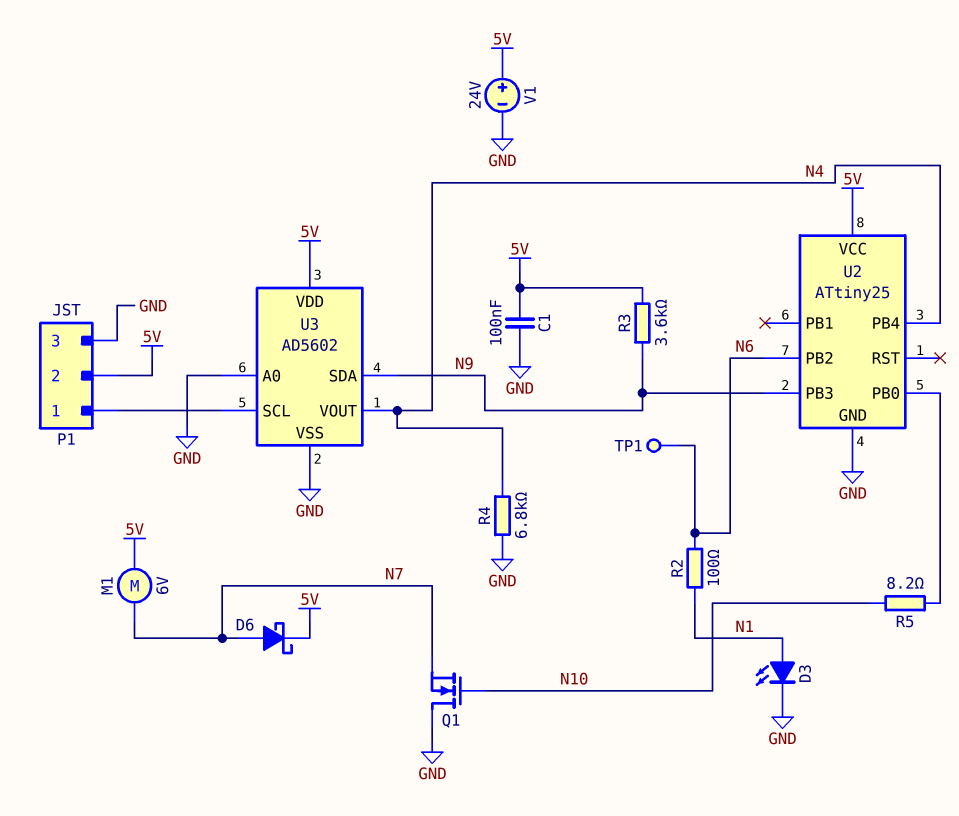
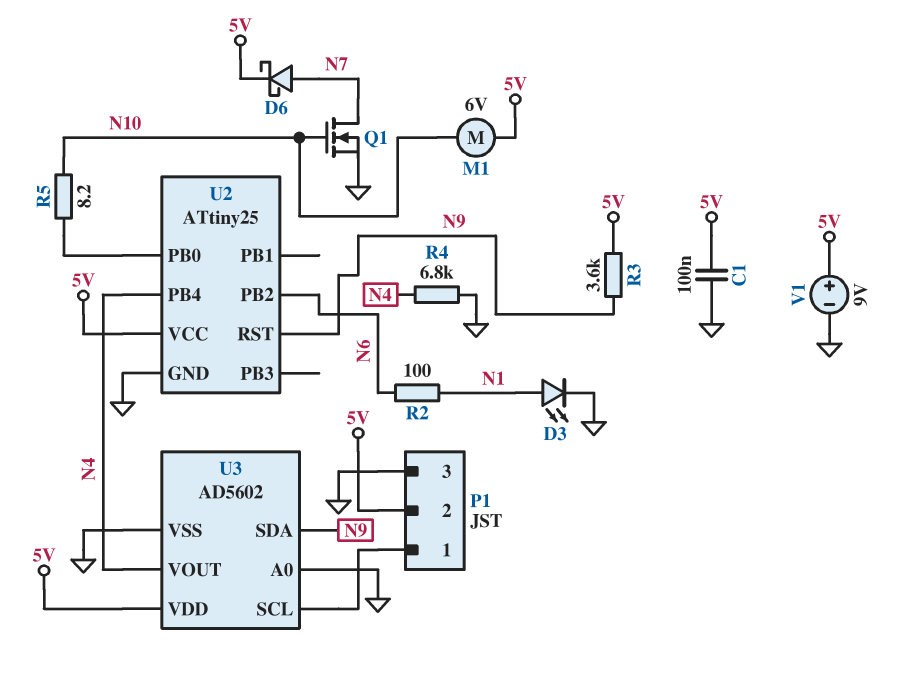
M1: motor 6V (5V, N7) -> motor 6V (5V, N10)
Q1: NMOS (G N10, D GND, S N7) -> NMOS (G N10, D N7, S GND)
TP1: test point (N6) -> none
U2 pin PB3: N9 -> none
U2 pin RST: none -> N9
V1: 24V (plus 5V, minus GND) -> 9V (plus 5V, minus GND)

